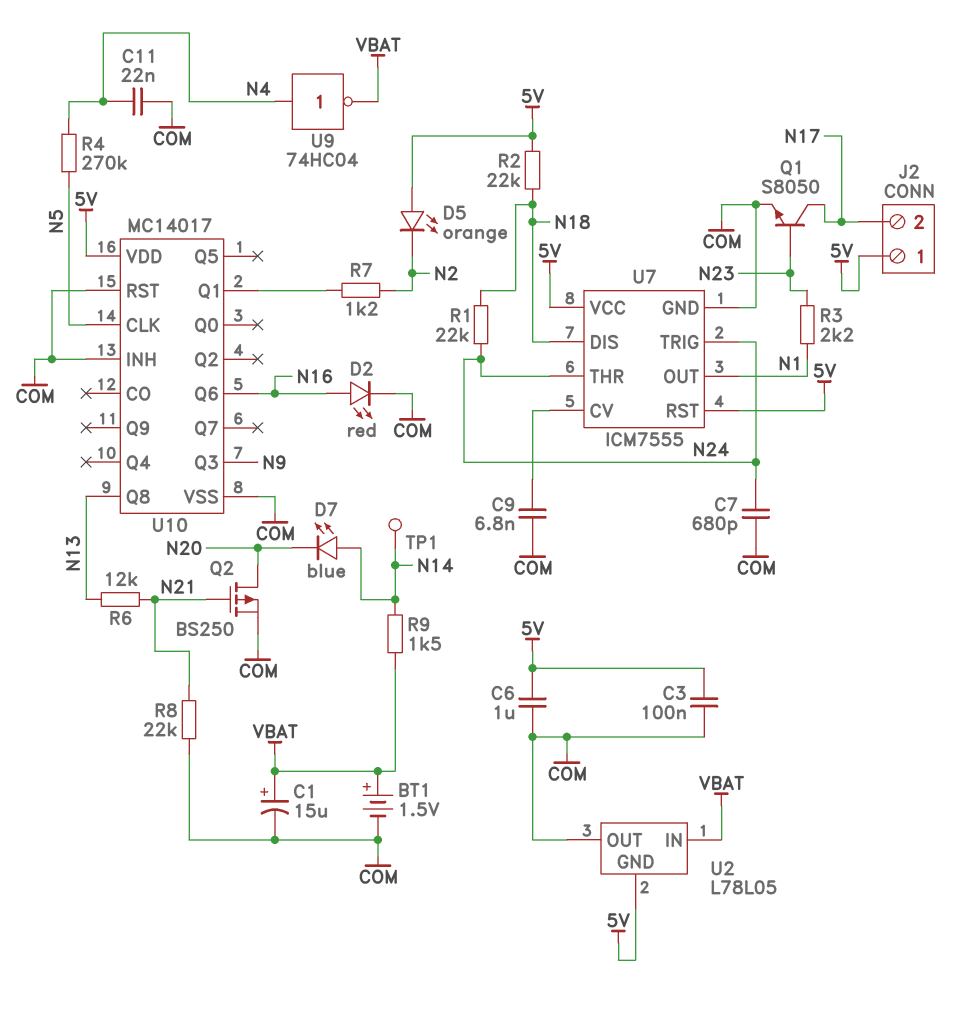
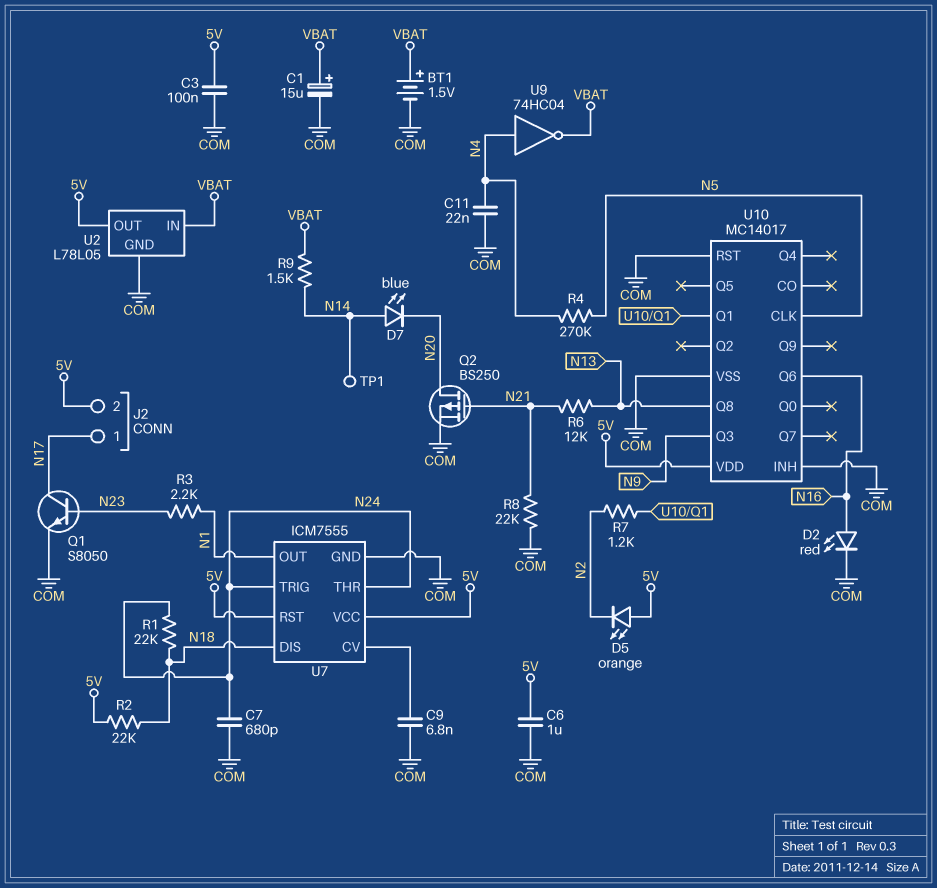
J2 pin 1: 5V -> N17
J2 pin 2: N17 -> 5V
U2 pin GND: 5V -> COM
U2 pin OUT: COM -> 5V

